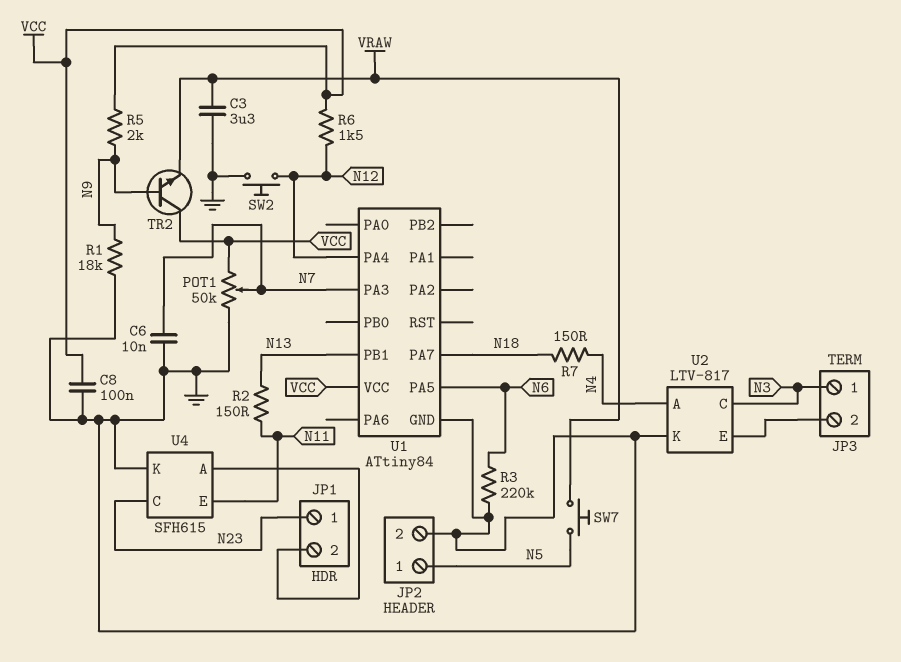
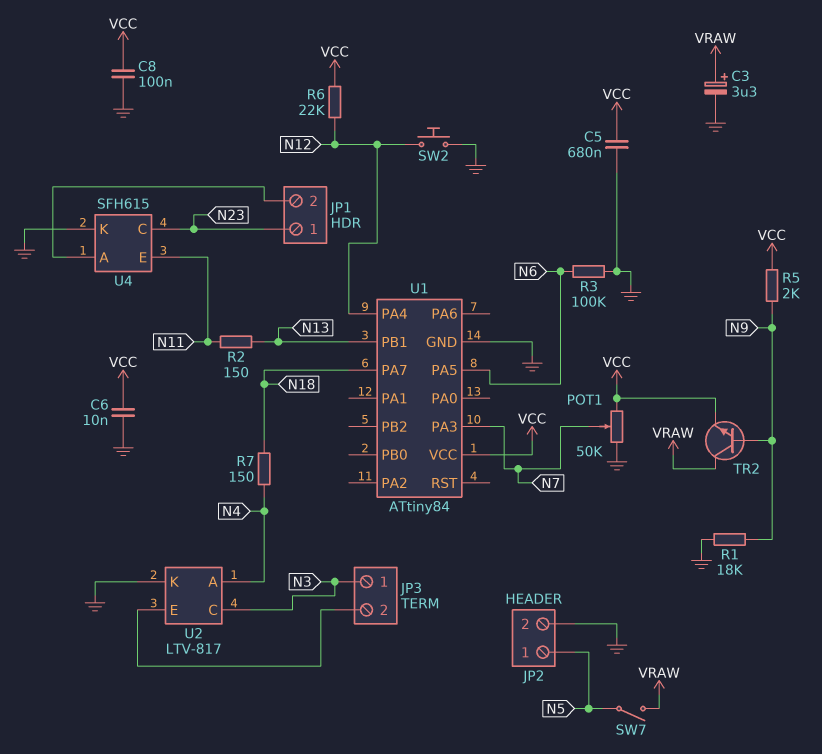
C3: 3.3uF (GND, VRAW) -> 3.3uF (plus VRAW, minus GND)
C5: none -> 680nF (GND, VCC)
C6: 10nF (GND, N7) -> 10nF (GND, VCC)
R3: 220k (GND, N6) -> 100k (GND, N6)
R6: 1.5k (N12, VCC) -> 22k (N12, VCC)
SW7: button (N5, VRAW) -> switch (N5, VRAW)
TR2: NPN (B N9, C VCC, E VRAW) -> NPN (B N9, C VRAW, E VCC)

